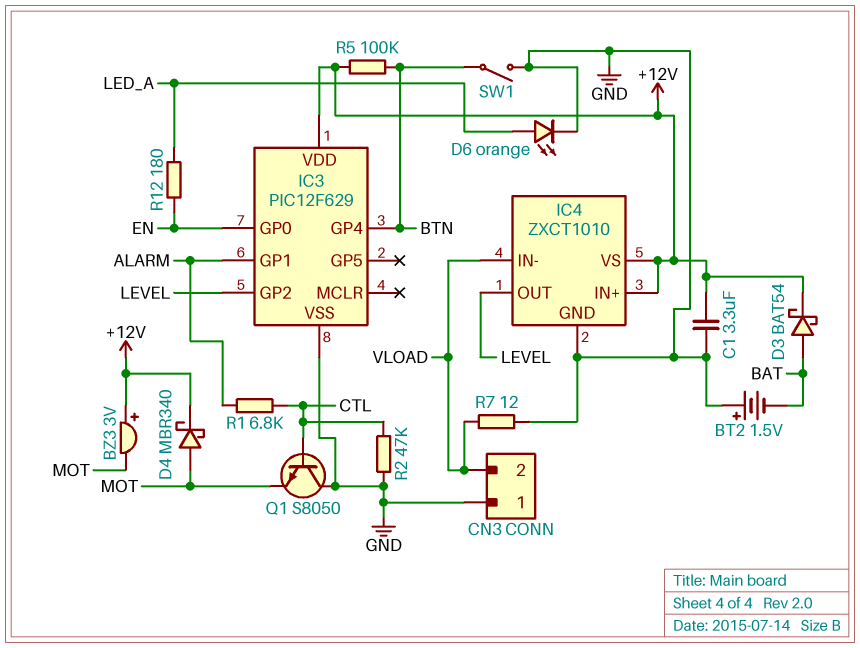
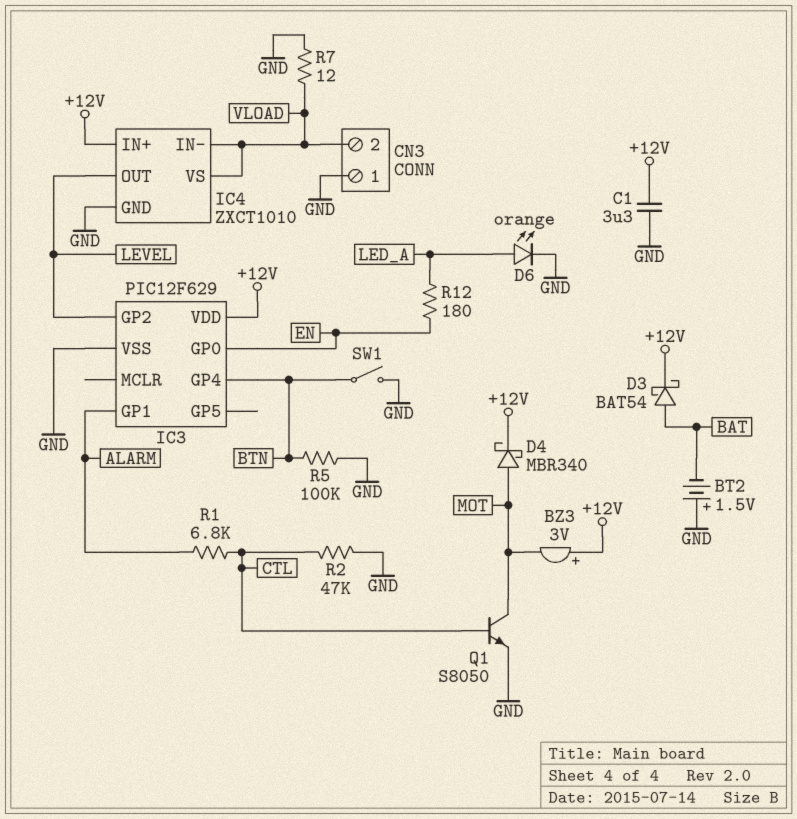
IC4 pin VS: +12V -> VLOAD
Q1: NPN S8050 (B CTL, C GND, E MOT) -> NPN S8050 (B CTL, C MOT, E GND)
R5: 100k (+12V, BTN) -> 100k (BTN, GND)

